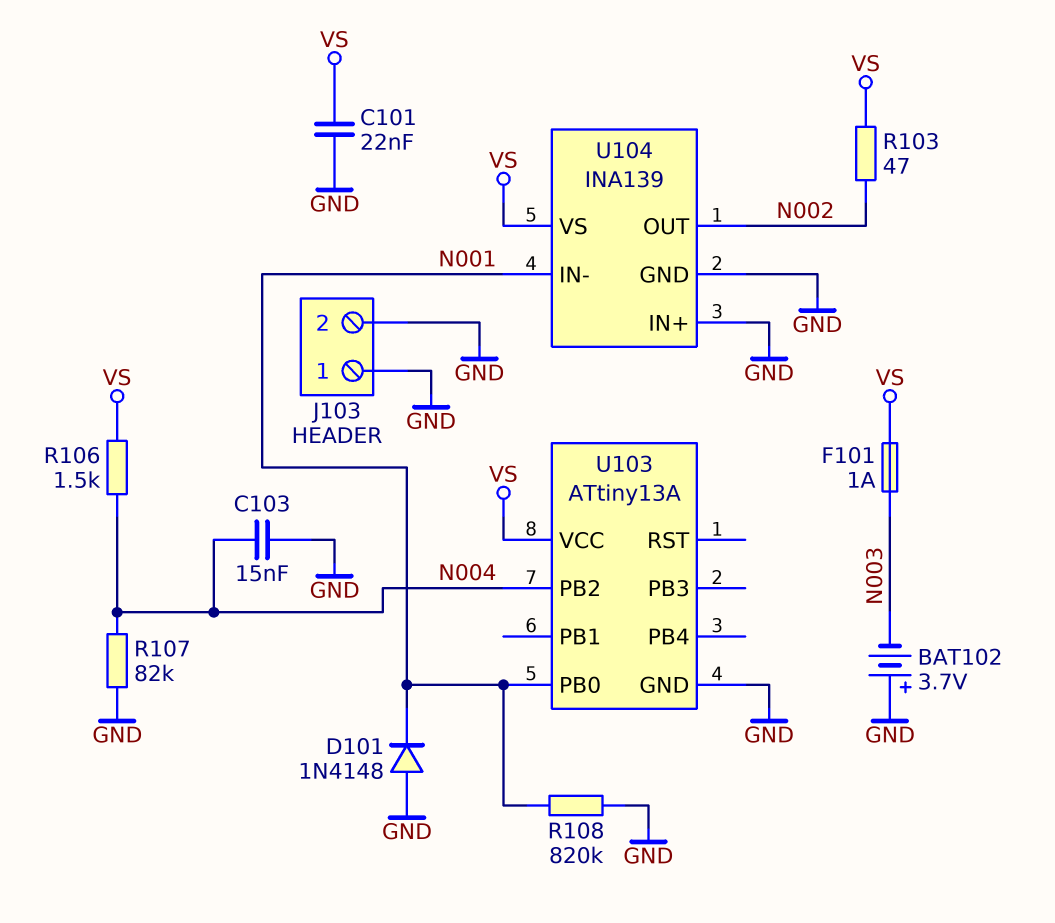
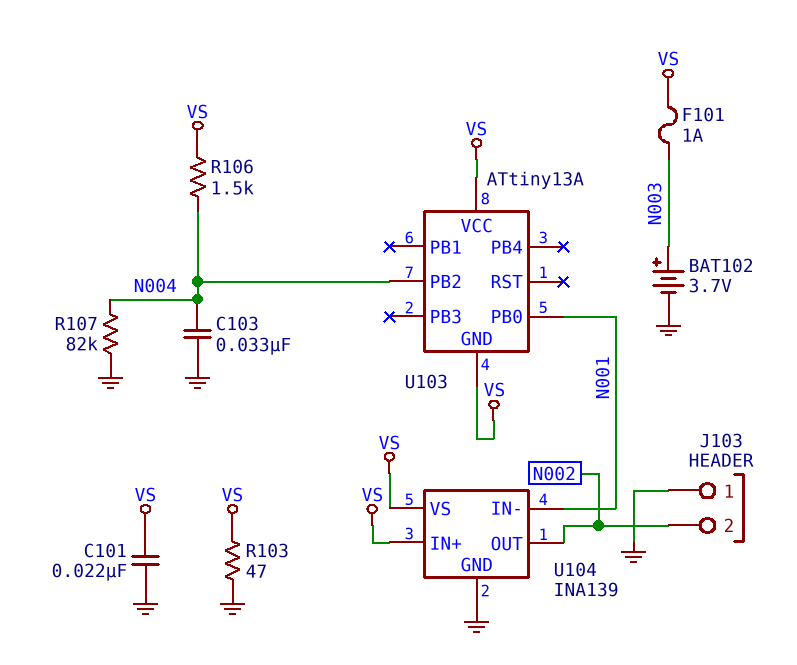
BAT102: 3.7V (plus GND, minus N003) -> 3.7V (plus N003, minus GND)
C103: 15nF (GND, N004) -> 33nF (GND, N004)
D101: diode 1N4148 (A GND, K N001) -> none
J103 pin 2: GND -> N002
R103: 47 (N002, VS) -> 47 (GND, VS)
R108: 820k (GND, N001) -> none
U103 pin GND: GND -> VS
U104 pin IN+: GND -> VS

